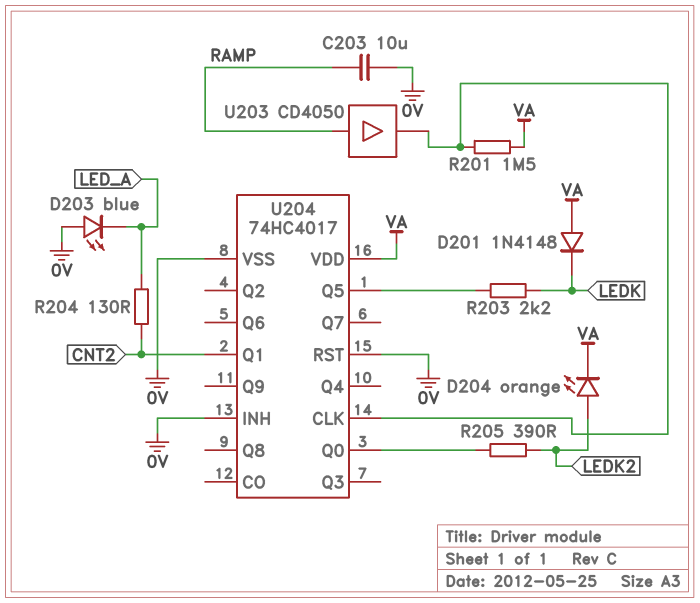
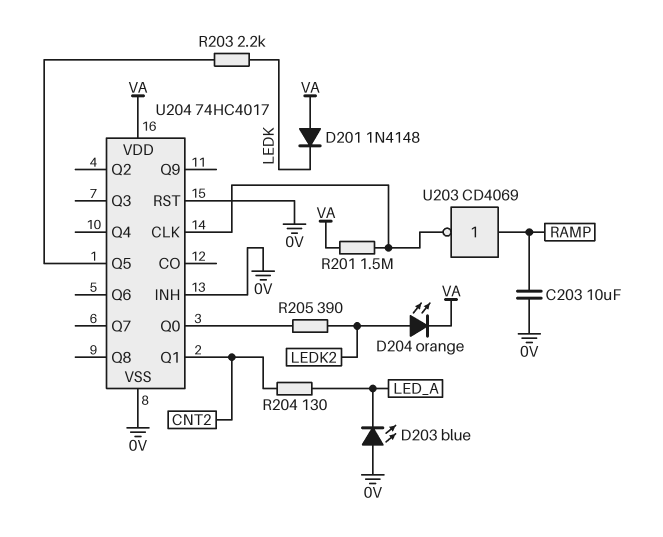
U203: buffer CD4050 (in RAMP, out U204/CLK) -> NOT CD4069 (in RAMP, out U204/CLK)

